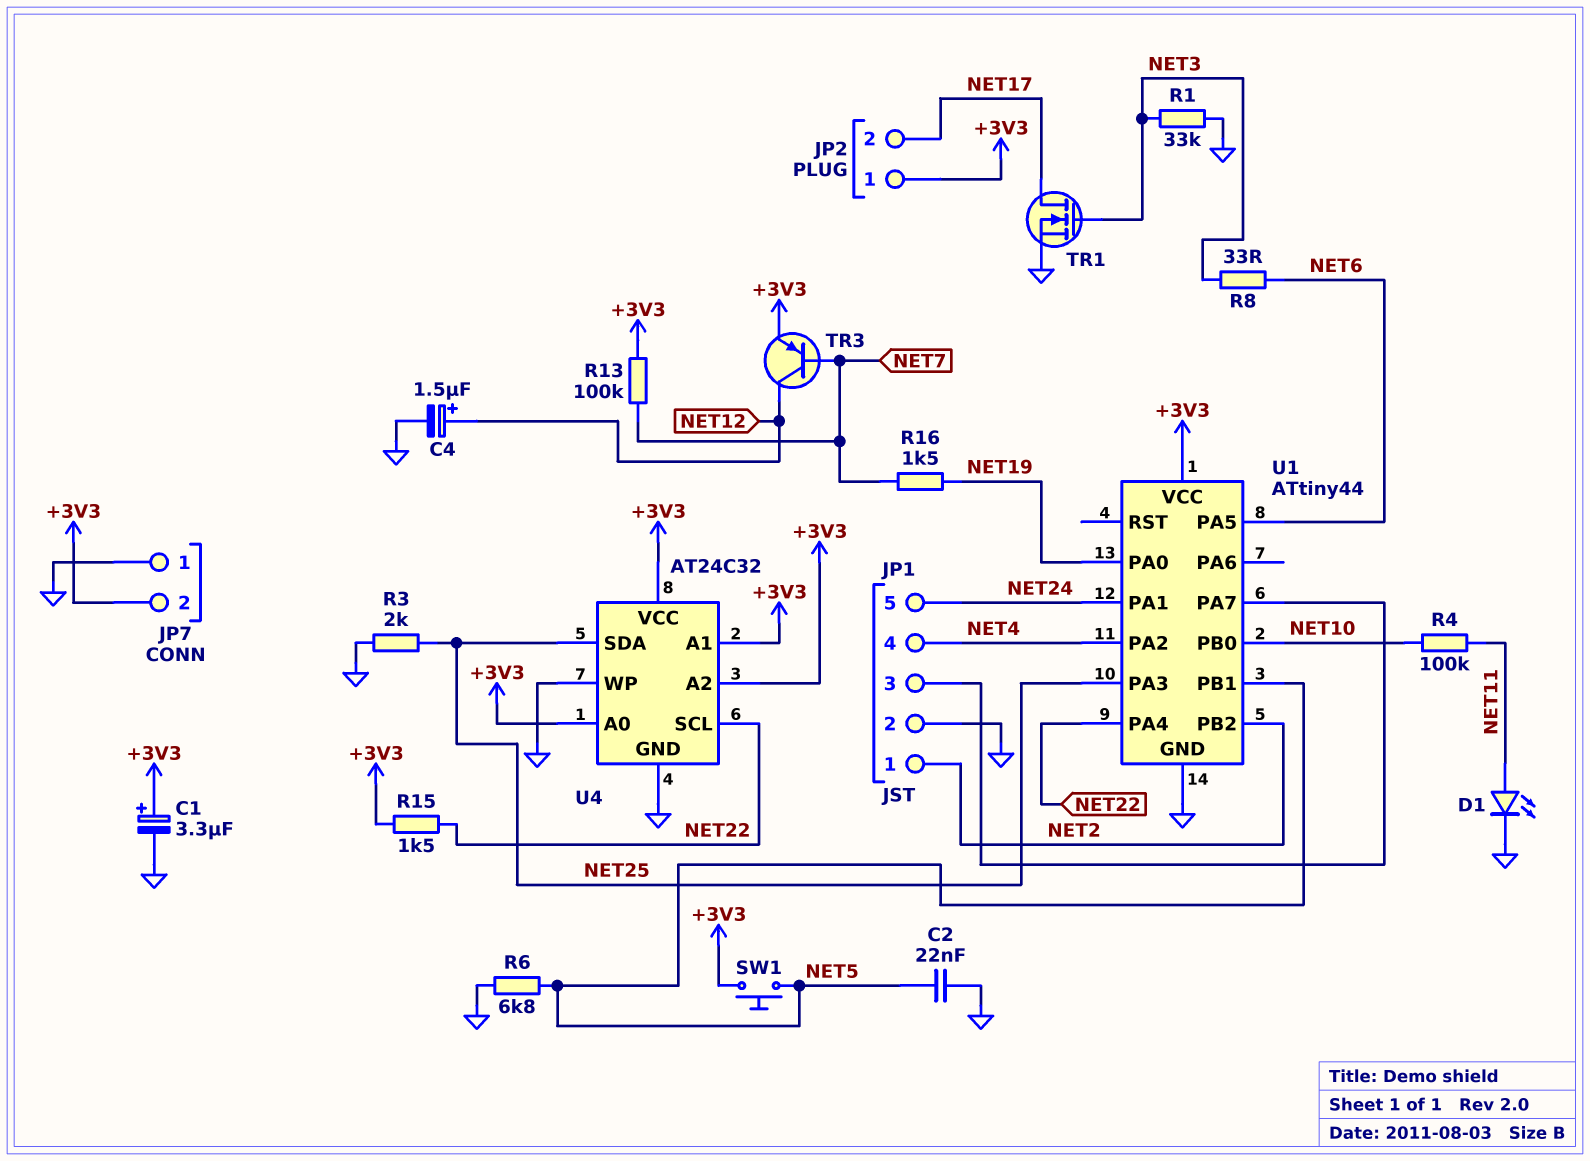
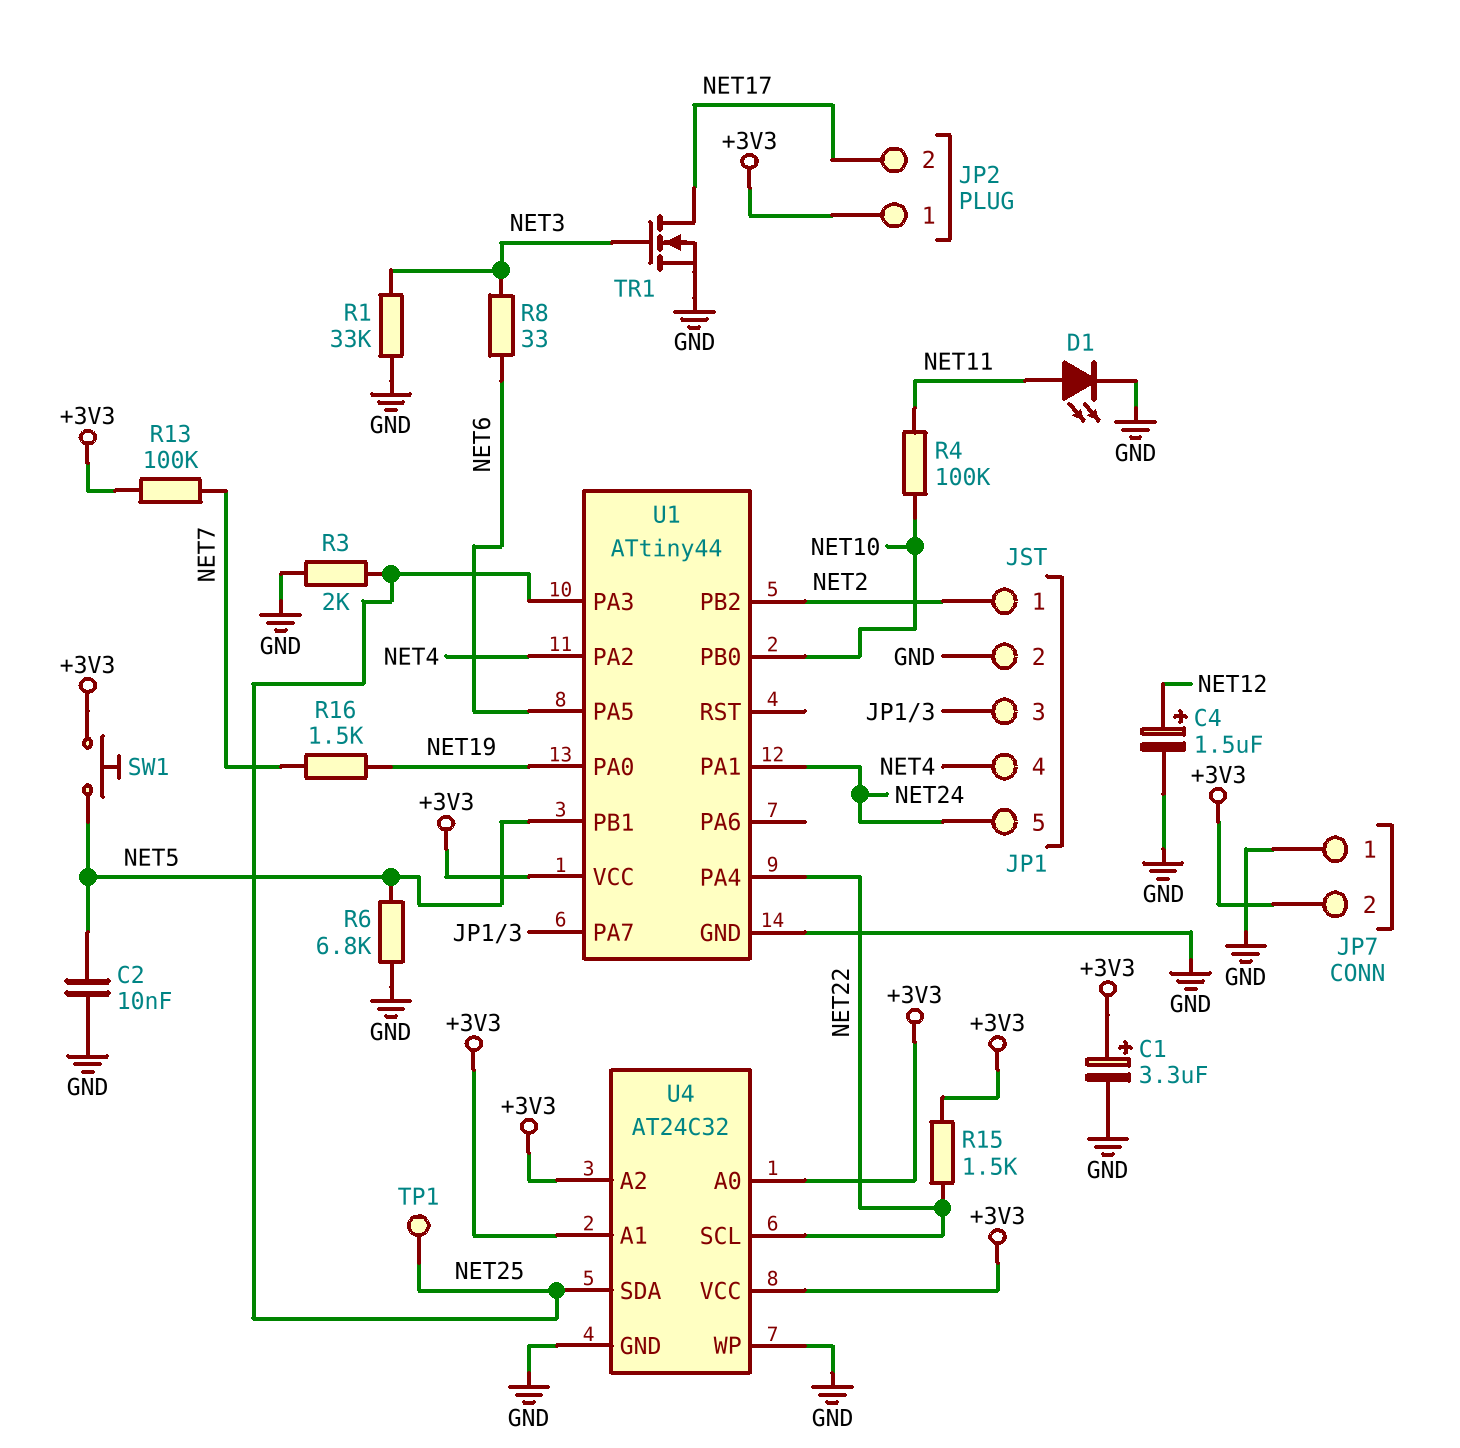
C2: 22nF (GND, NET5) -> 10nF (GND, NET5)
TP1: none -> test point (NET25)
TR3: PNP (B NET7, C NET12, E +3V3) -> none

